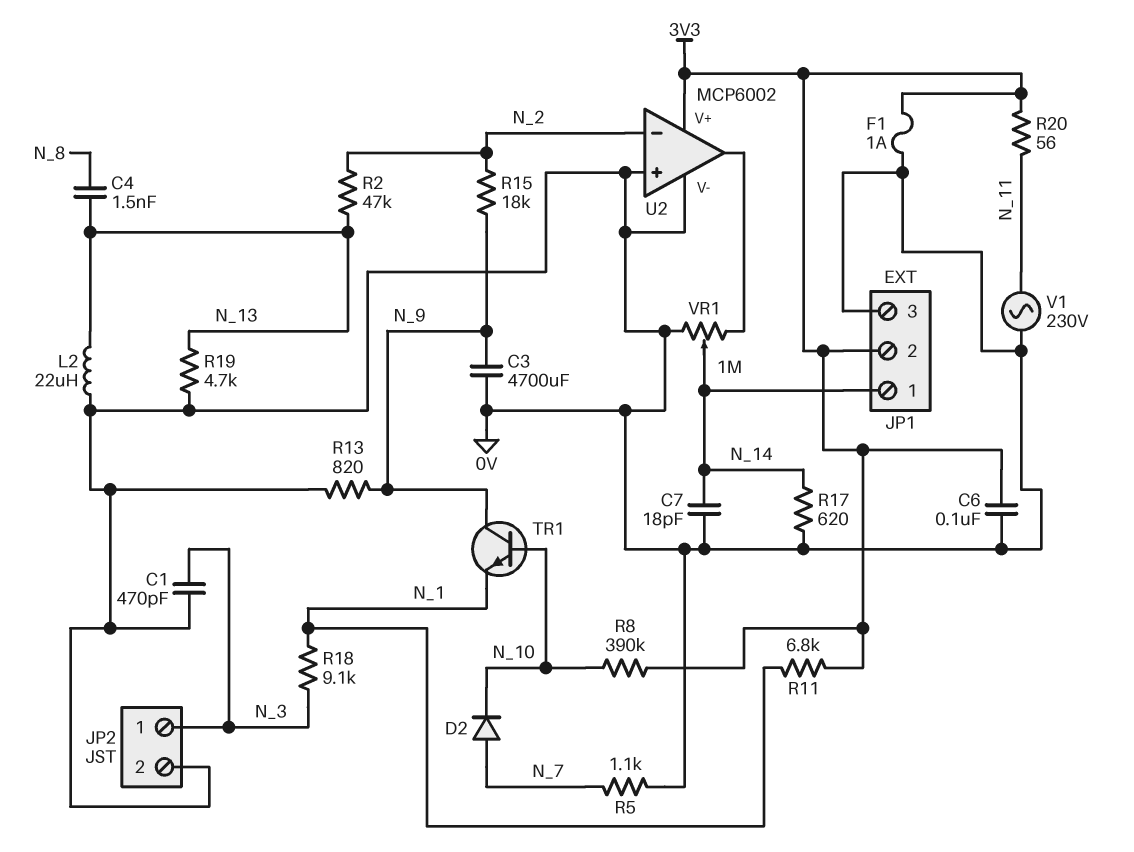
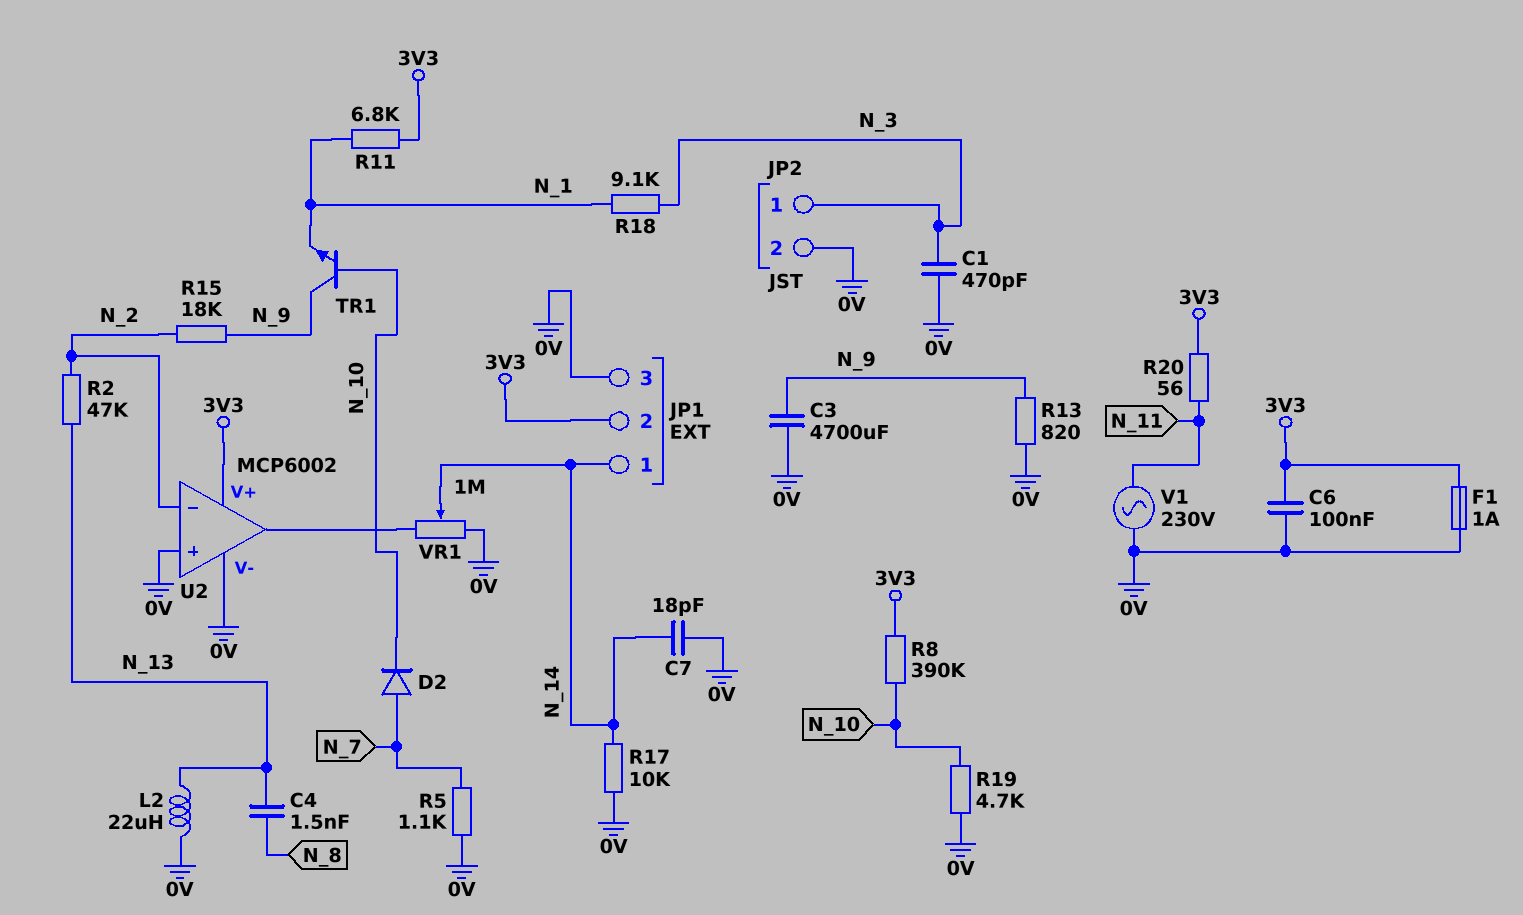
R17: 620 (0V, N_14) -> 10k (0V, N_14)
R19: 4.7k (0V, N_13) -> 4.7k (0V, N_10)

